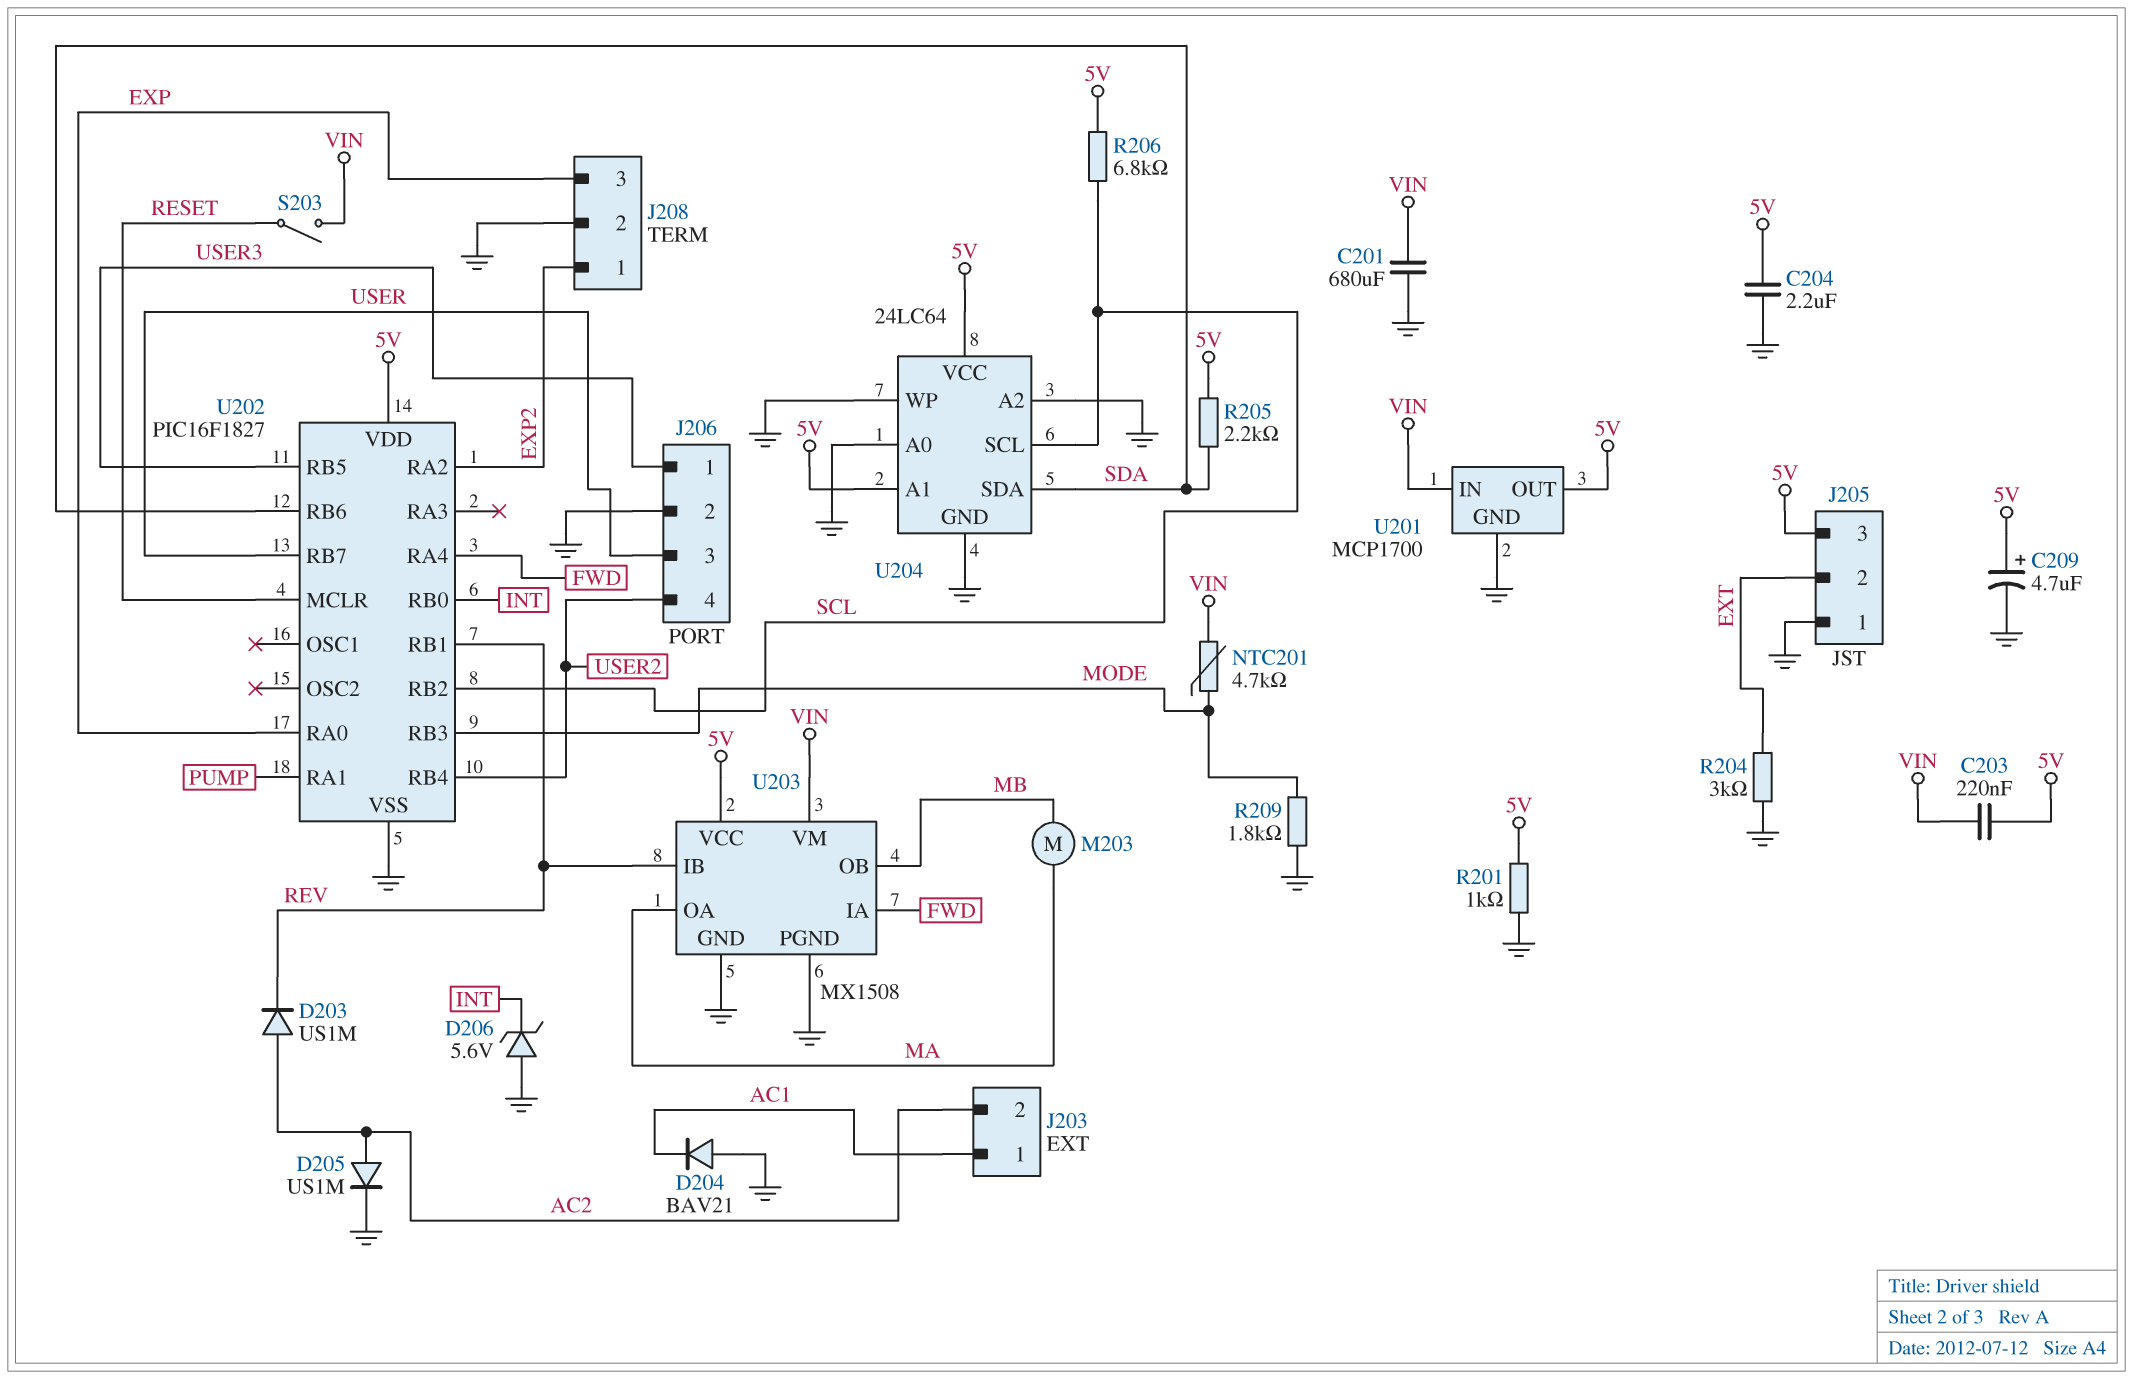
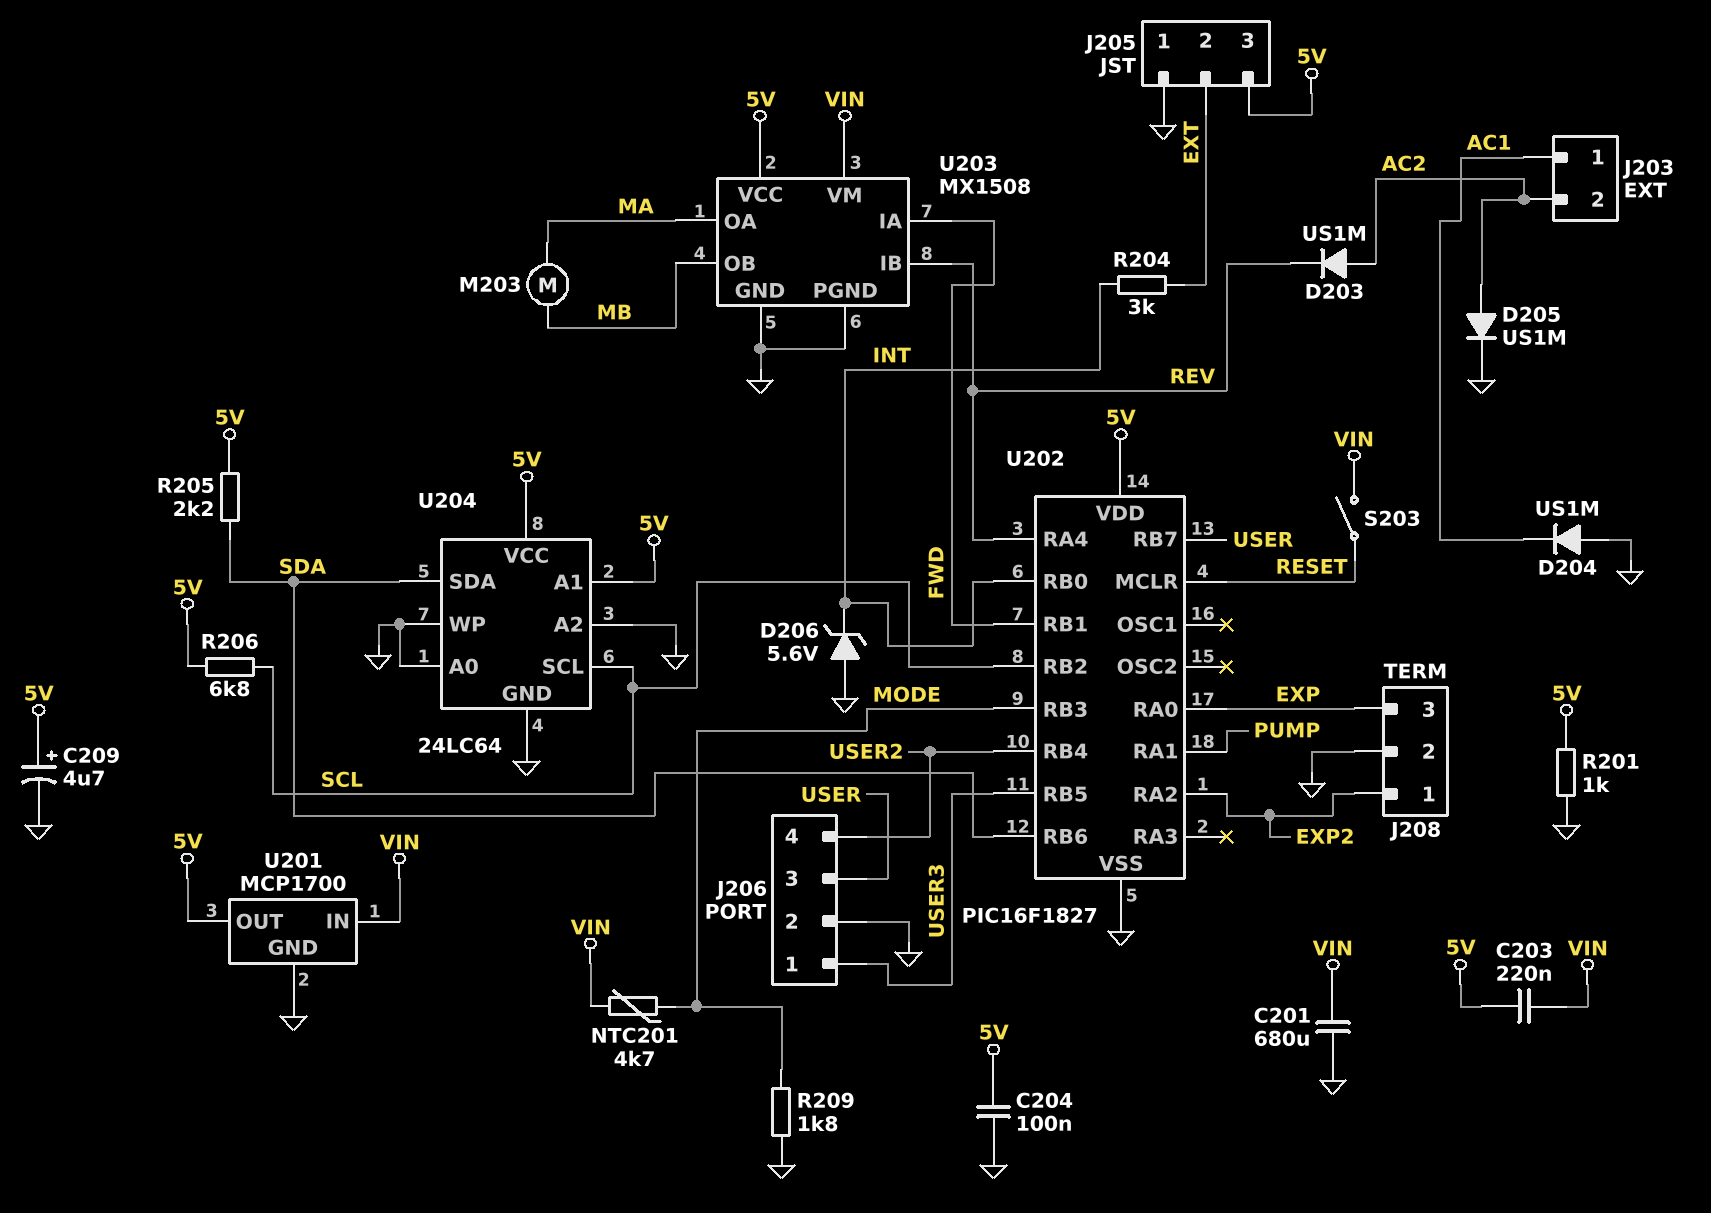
C204: 2.2uF (5V, GND) -> 100nF (5V, GND)
D204: diode BAV21 (A GND, K AC1) -> diode US1M (A GND, K AC1)
R204: 3k (EXT, GND) -> 3k (EXT, INT)
U202 pin RA4: FWD -> REV
U202 pin RB1: REV -> FWD

